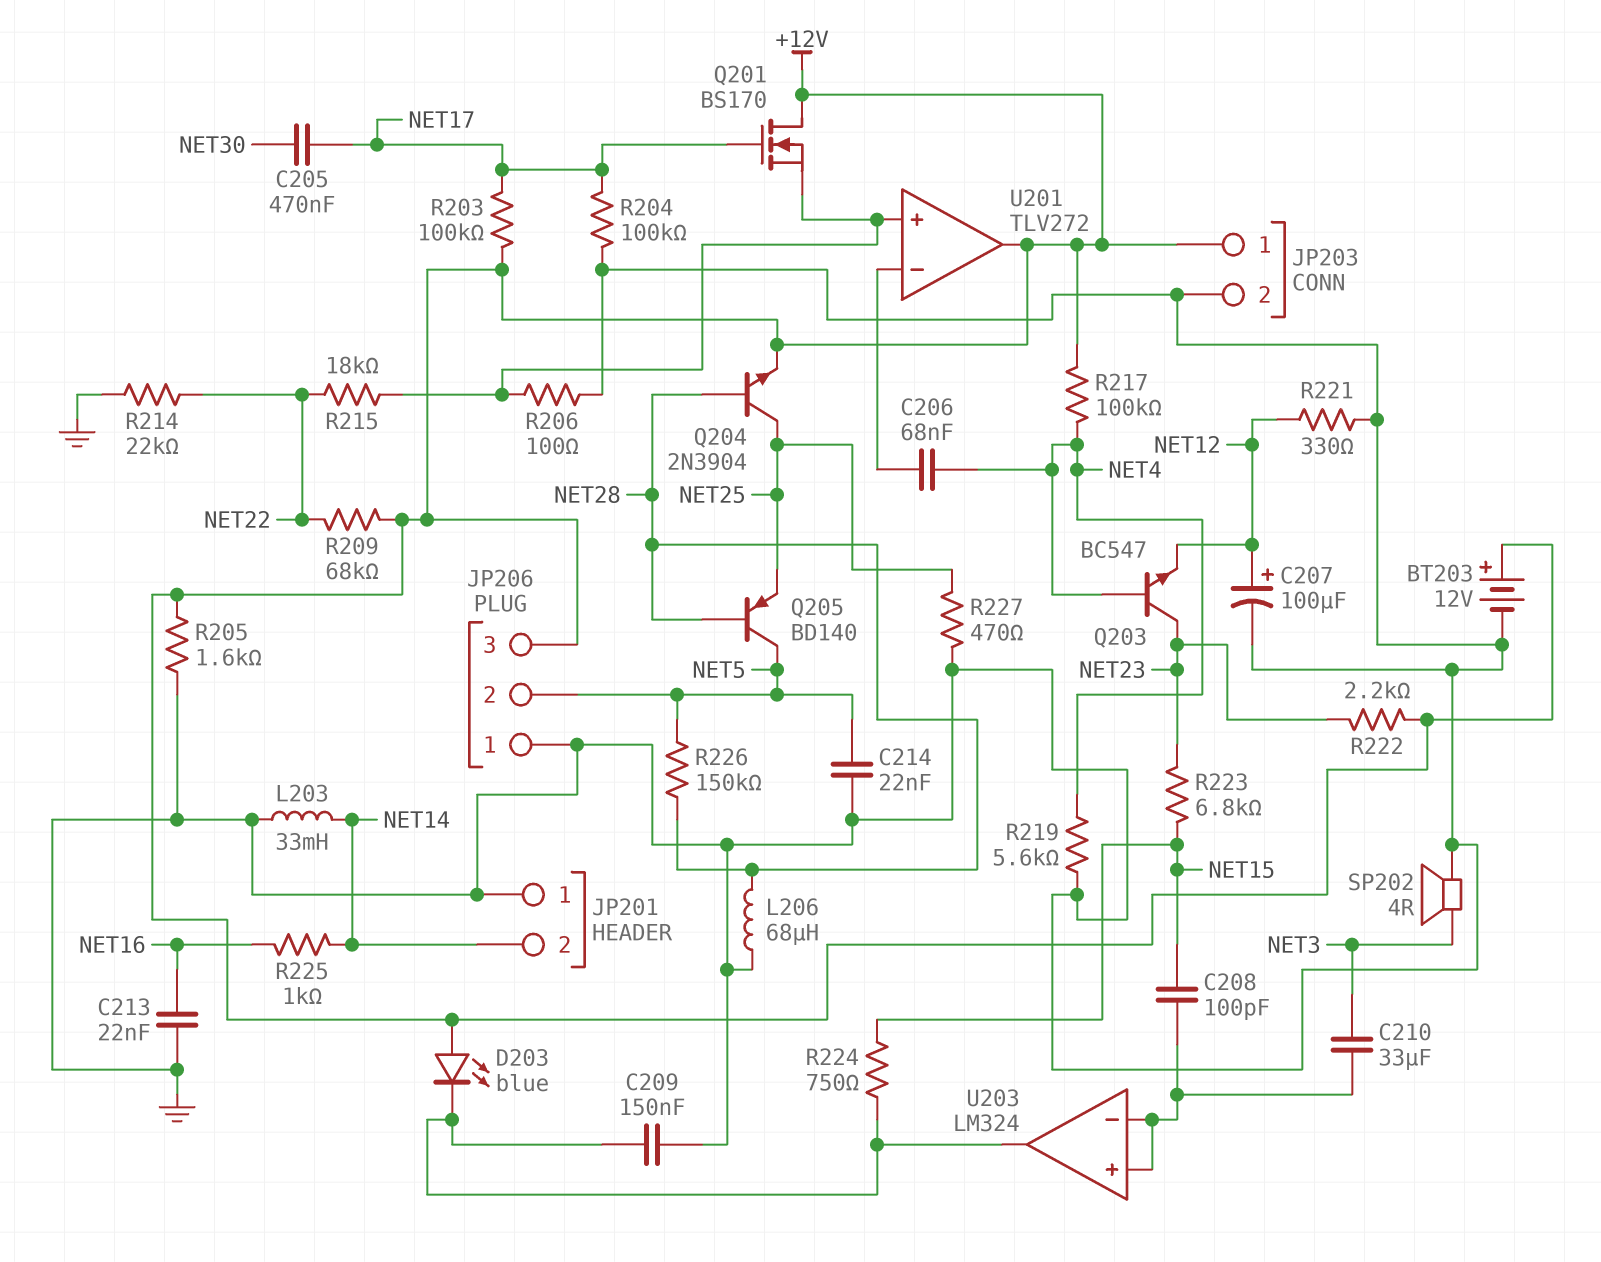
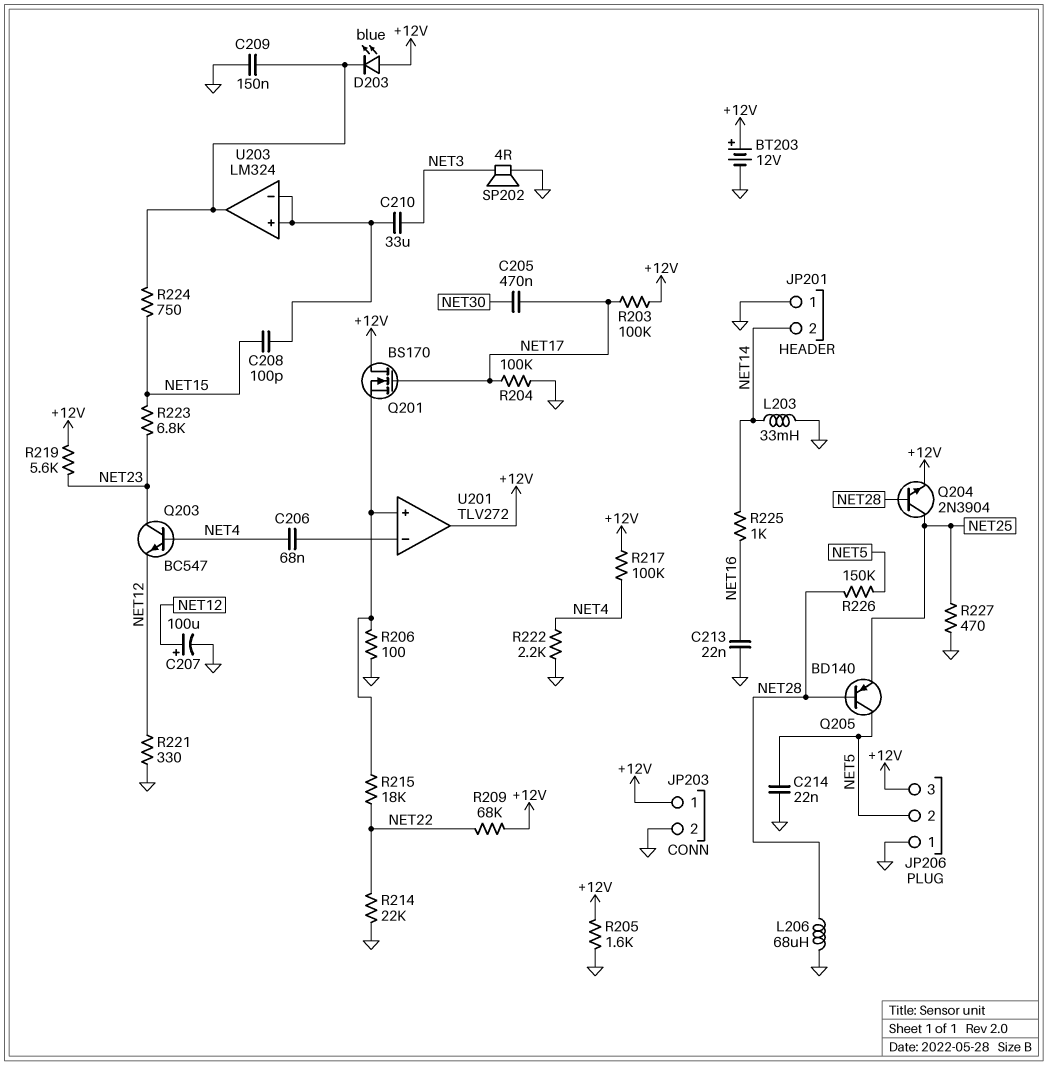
R219: 5.6k (GND, NET4) -> 5.6k (+12V, NET23)
R222: 2.2k (+12V, NET23) -> 2.2k (GND, NET4)

